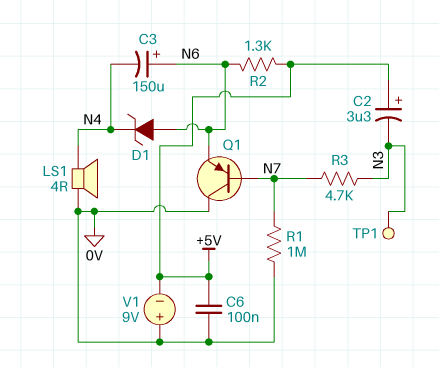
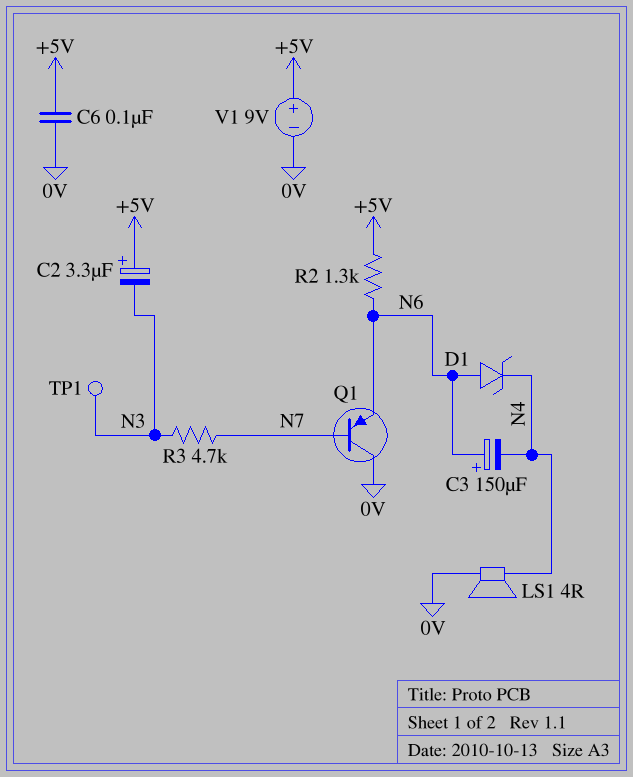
R1: 1M (0V, N7) -> none
V1: 9V (plus 0V, minus +5V) -> 9V (plus +5V, minus 0V)

